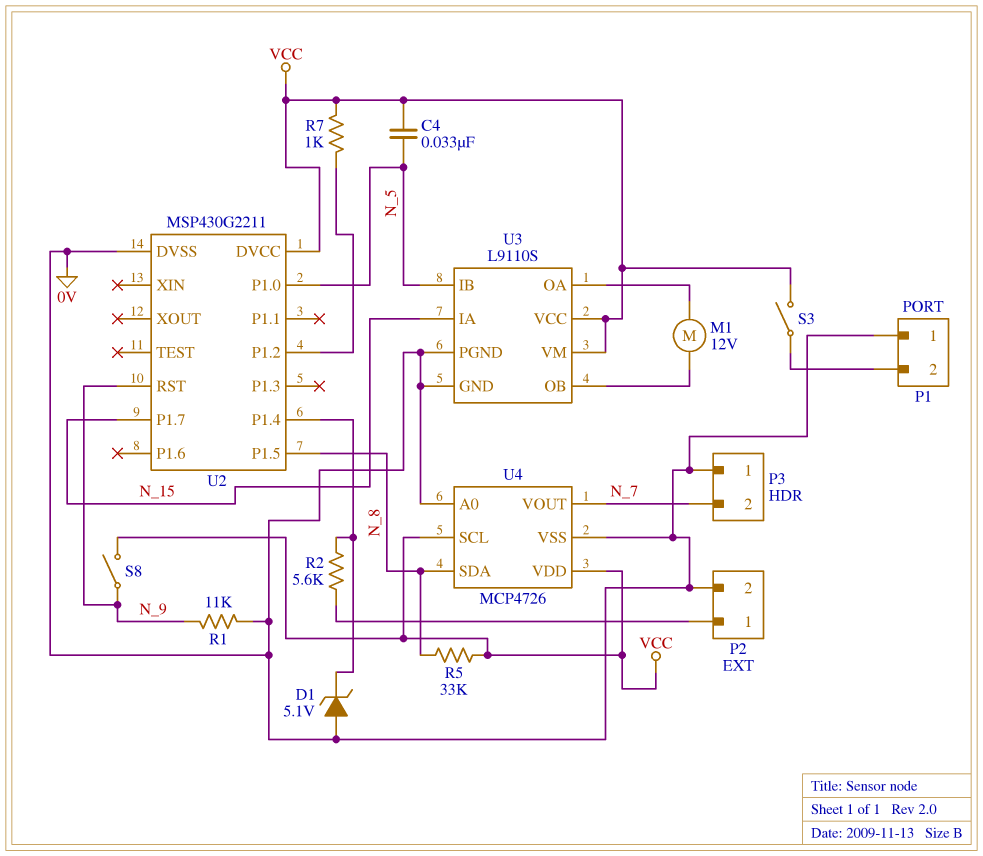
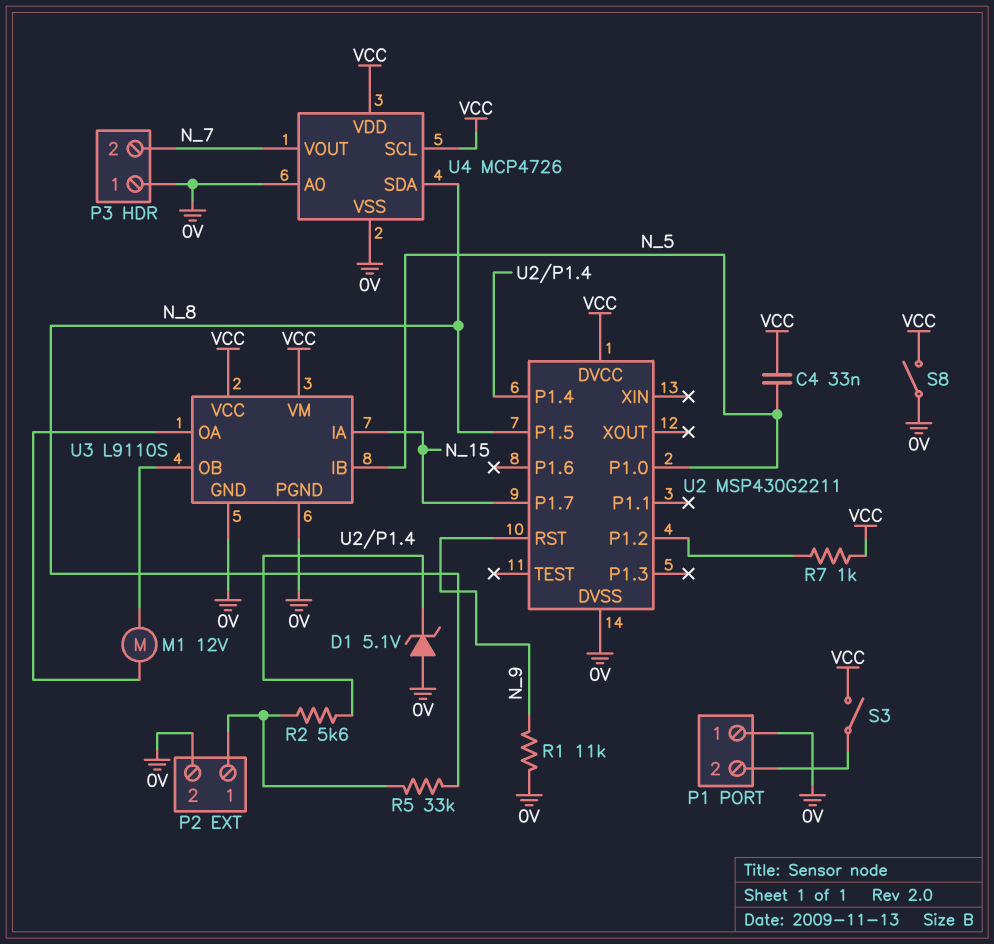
R5: 33k (N_8, VCC) -> 33k (N_8, P2/1)
S8: switch (N_9, VCC) -> switch (0V, VCC)

